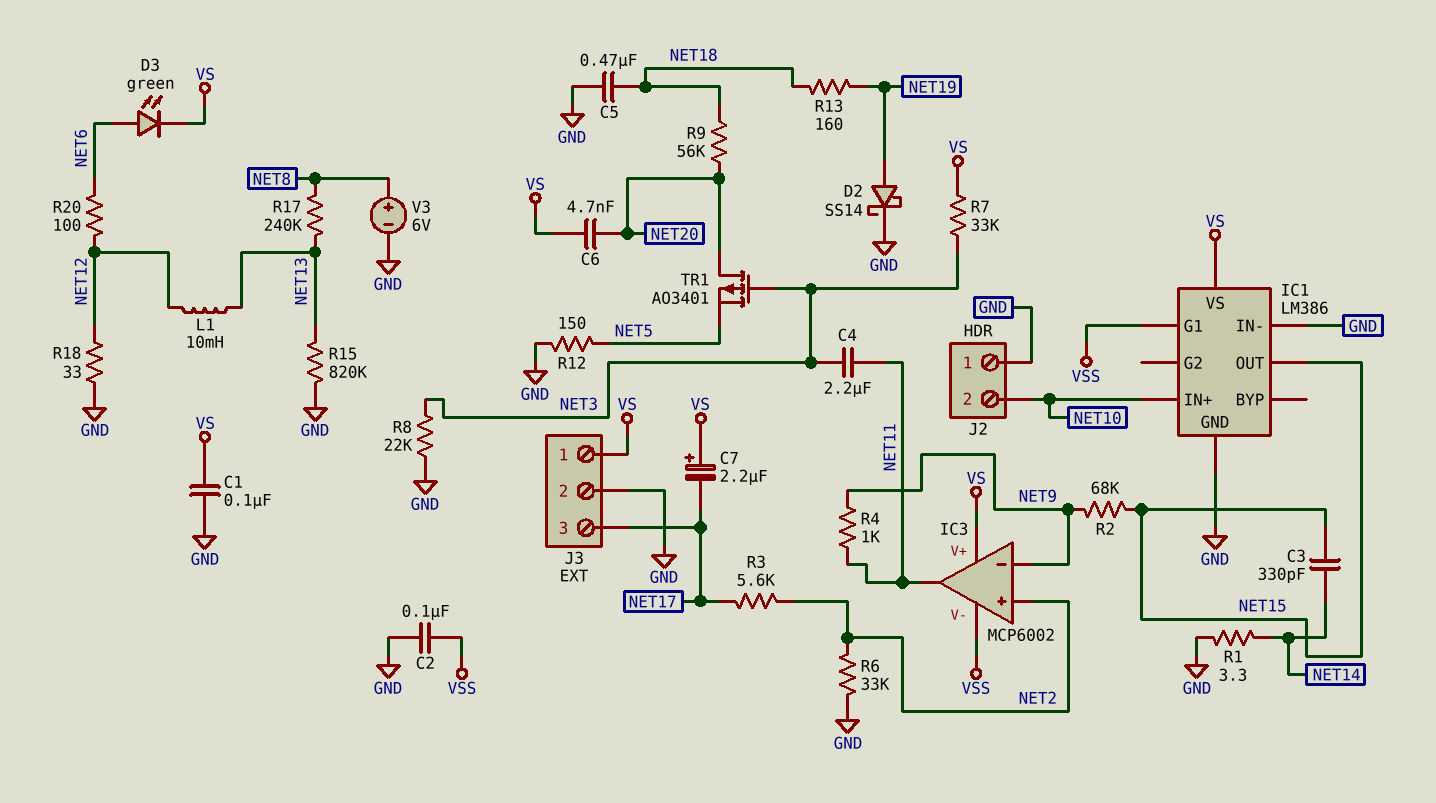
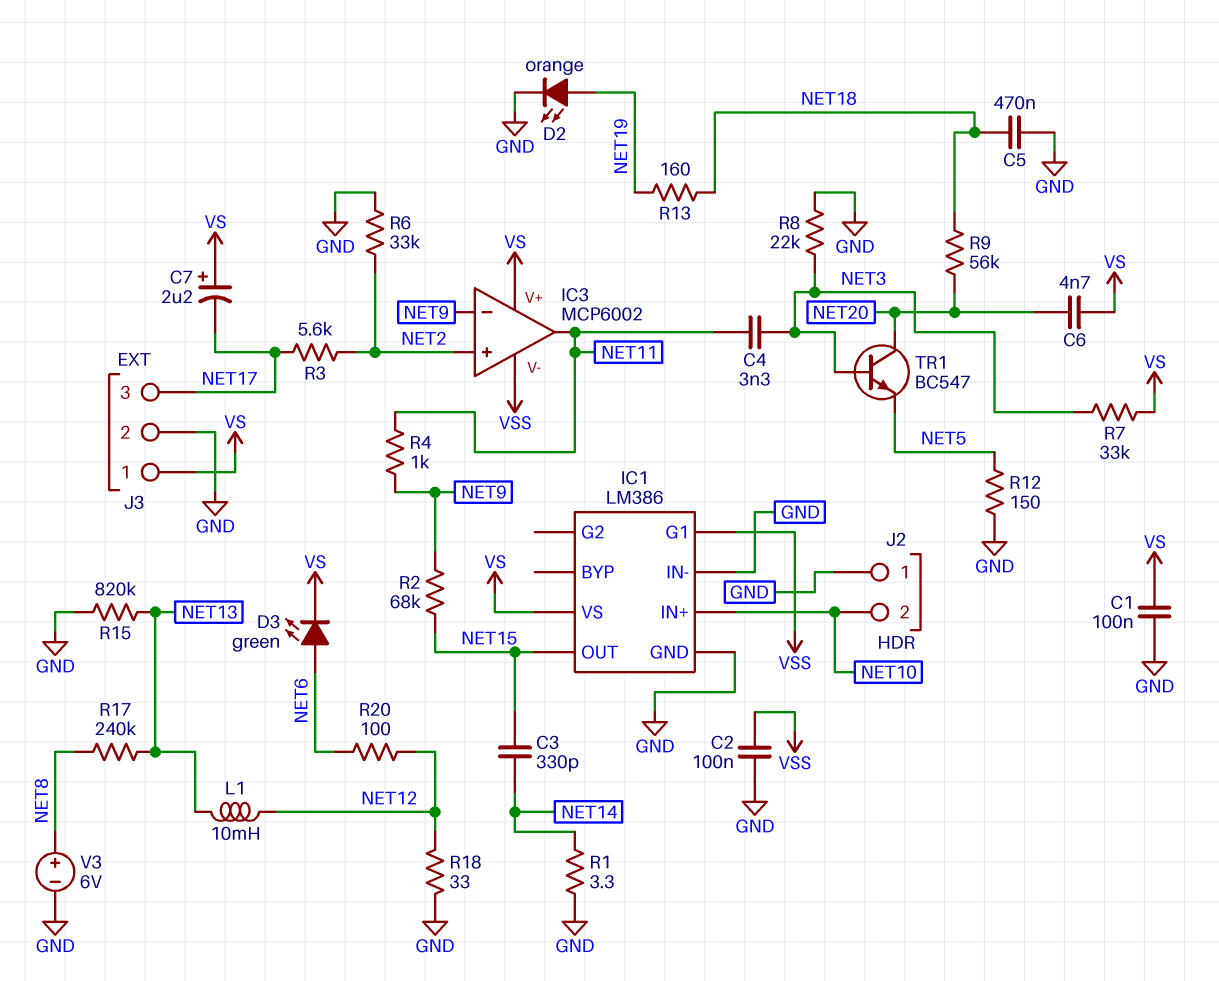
C4: 2.2uF (NET3, NET11) -> 3.3nF (NET3, NET11)
D2: schottky SS14 (A NET19, K GND) -> LED orange (A NET19, K GND)
TR1: PMOS AO3401 (G NET3, D NET20, S NET5) -> NPN BC547 (B NET3, C NET20, E NET5)

